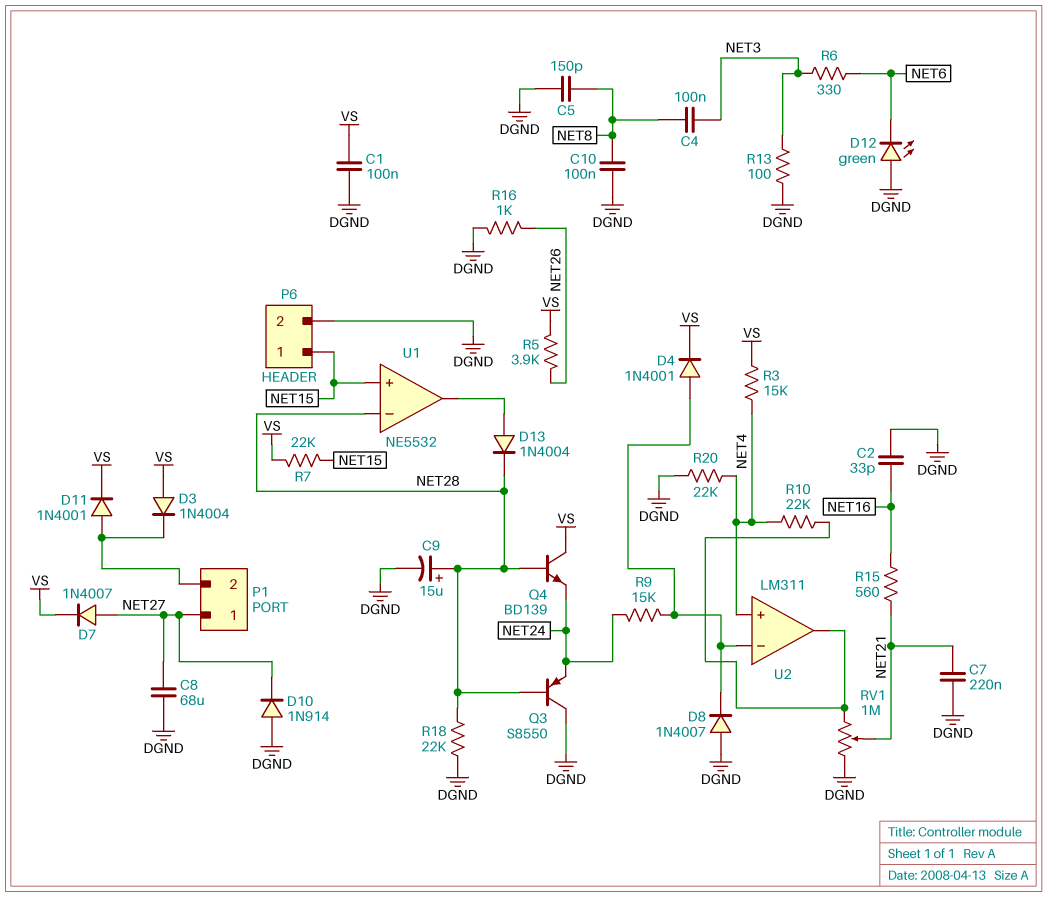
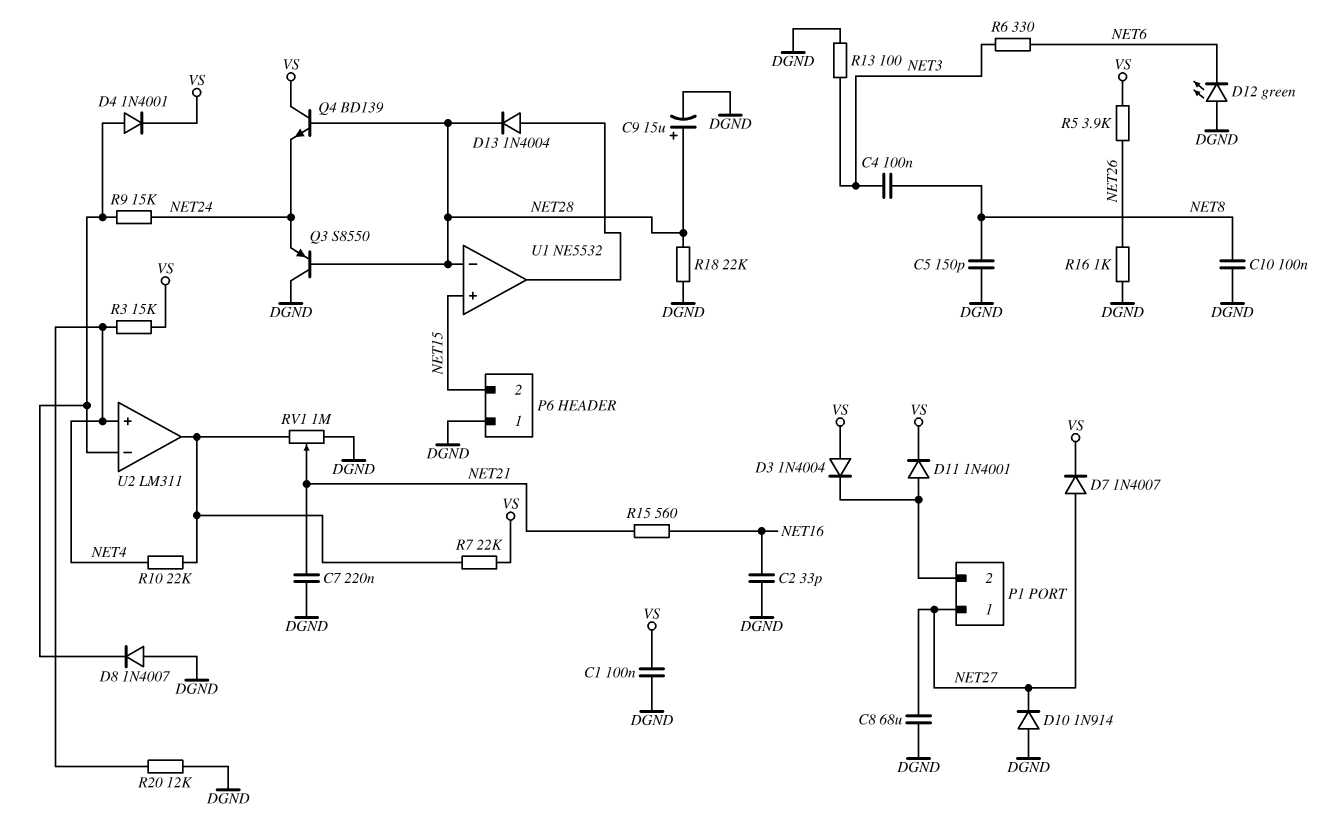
P6 pin 1: NET15 -> DGND
P6 pin 2: DGND -> NET15
R7: 22k (NET15, VS) -> 22k (U2/out, VS)
R20: 22k (DGND, NET4) -> 12k (DGND, NET4)

